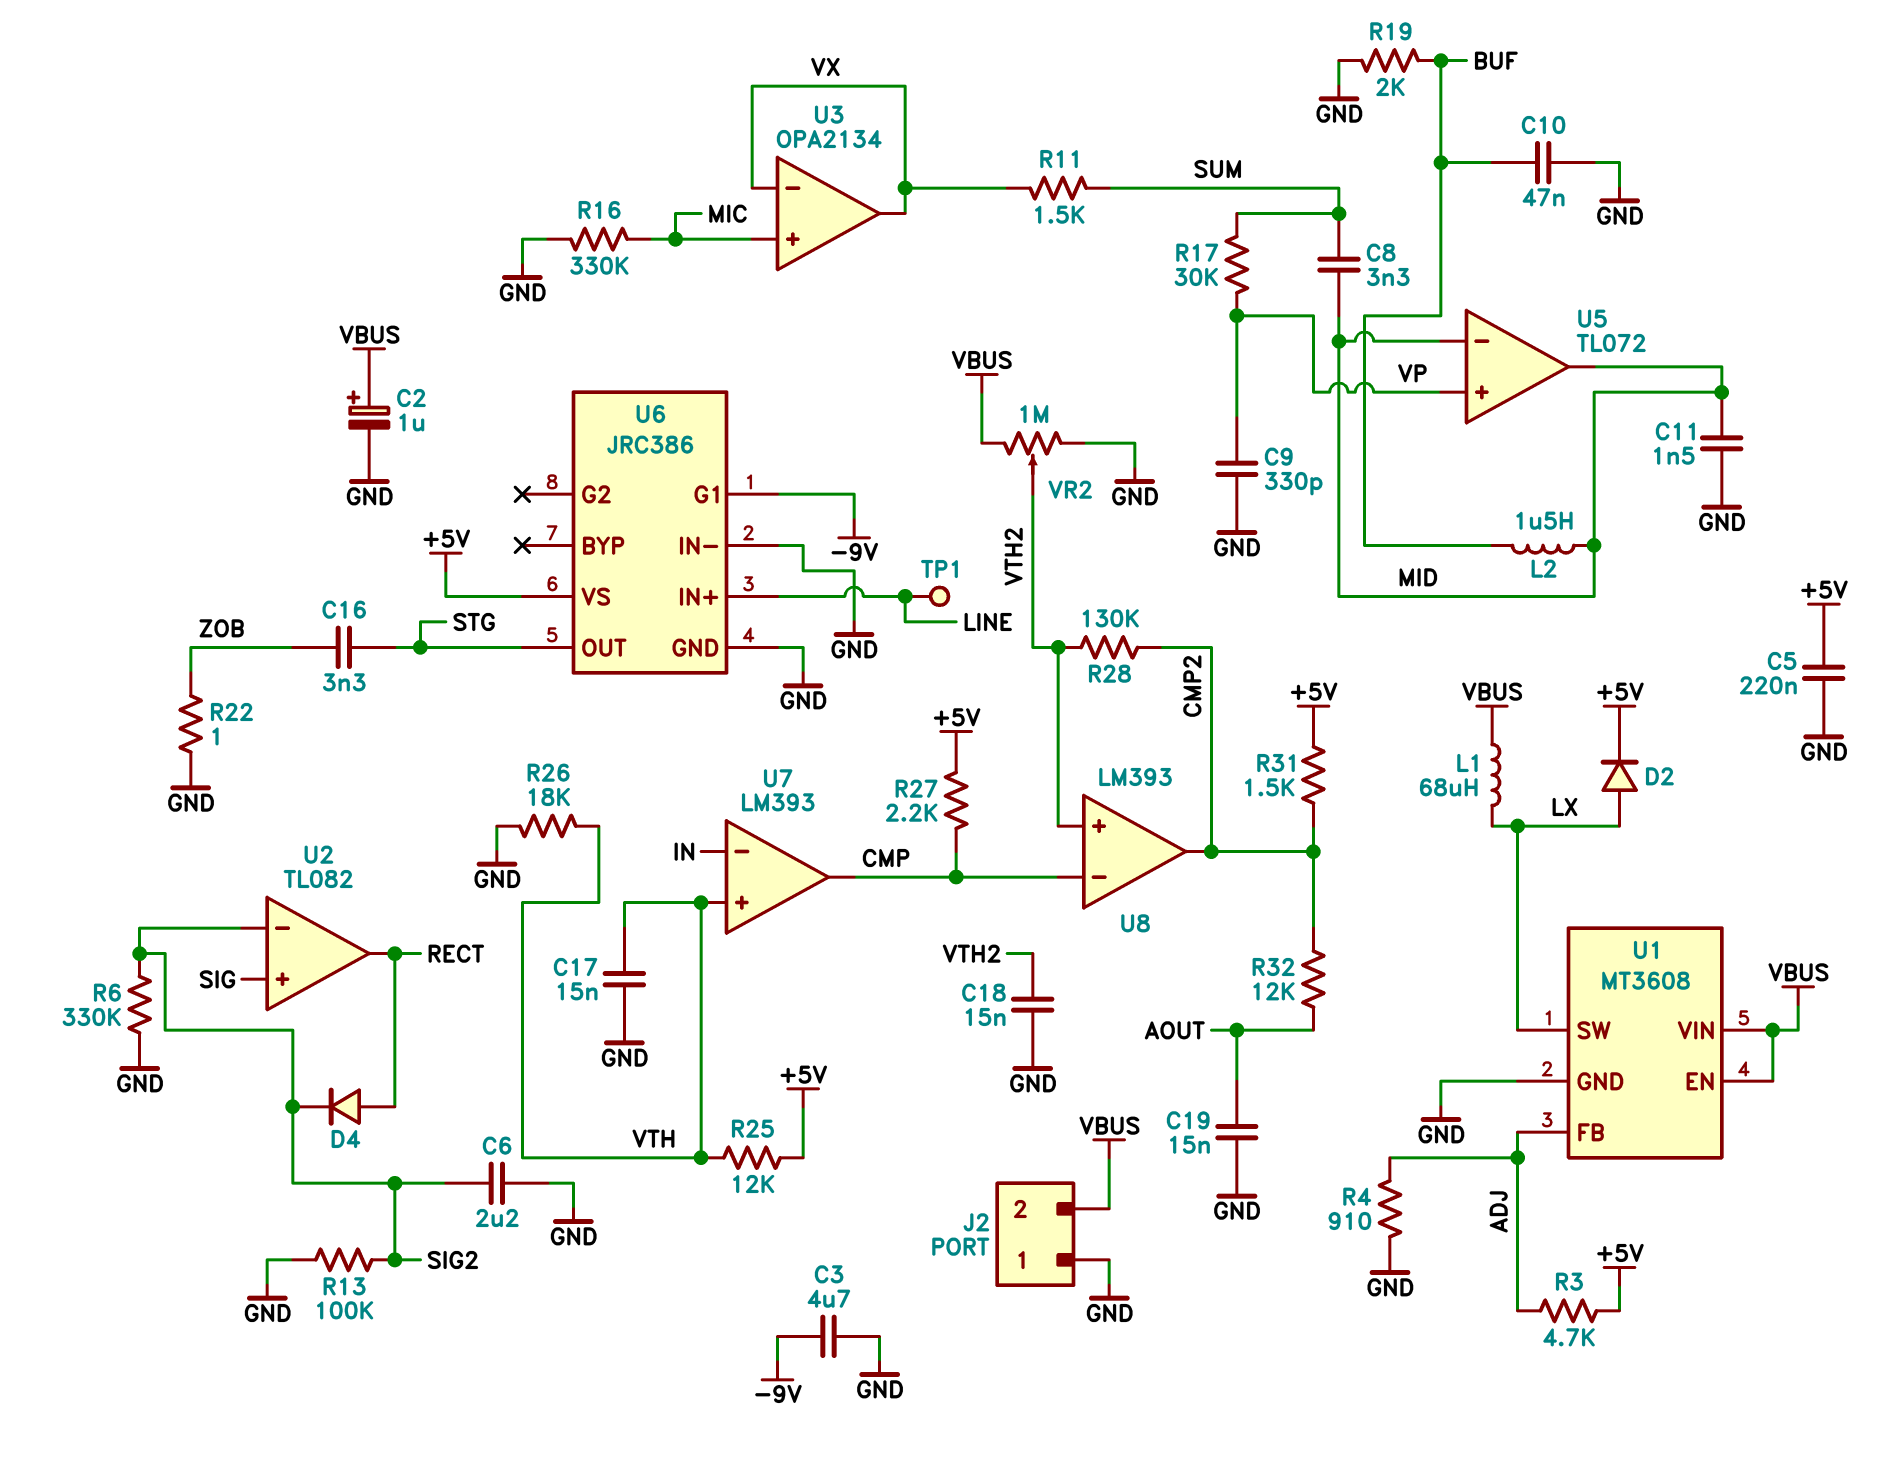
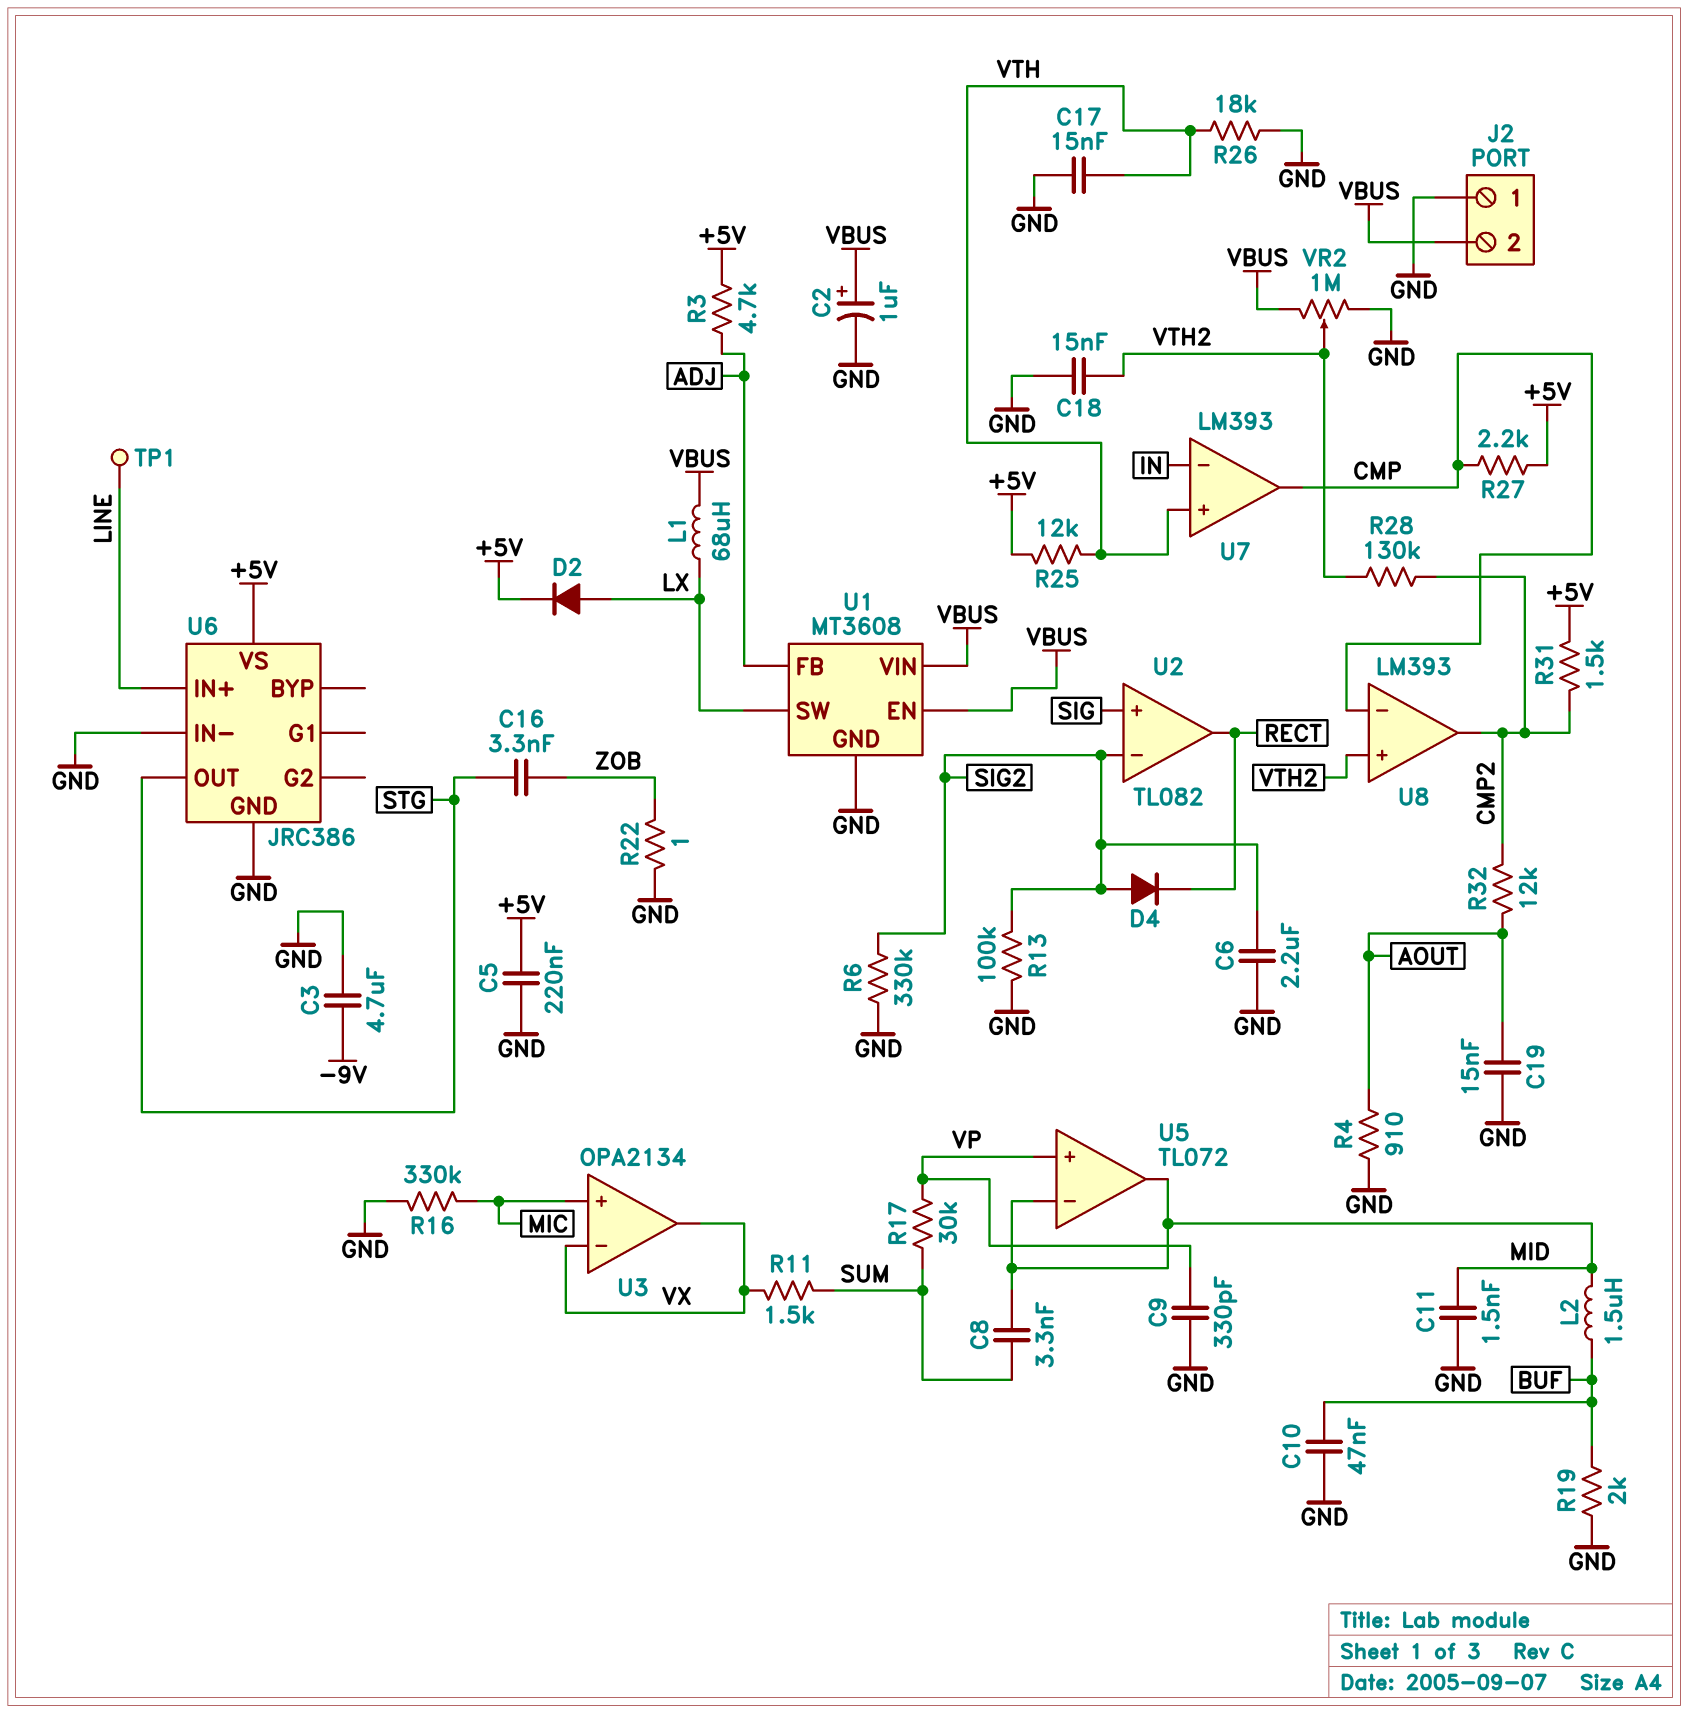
D4: diode (A RECT, K SIG2) -> diode (A SIG2, K RECT)
R4: 910 (ADJ, GND) -> 910 (AOUT, GND)
U6 pin G1: -9V -> none

